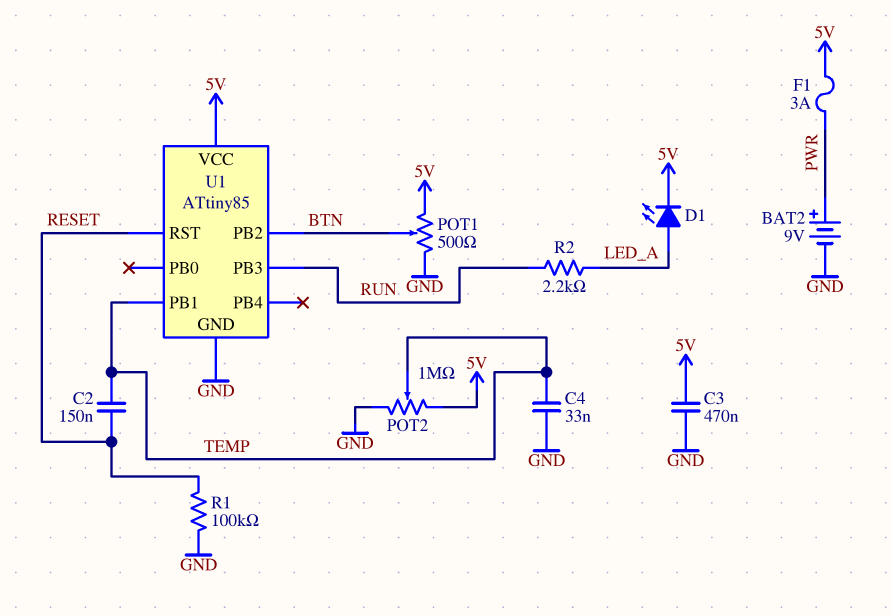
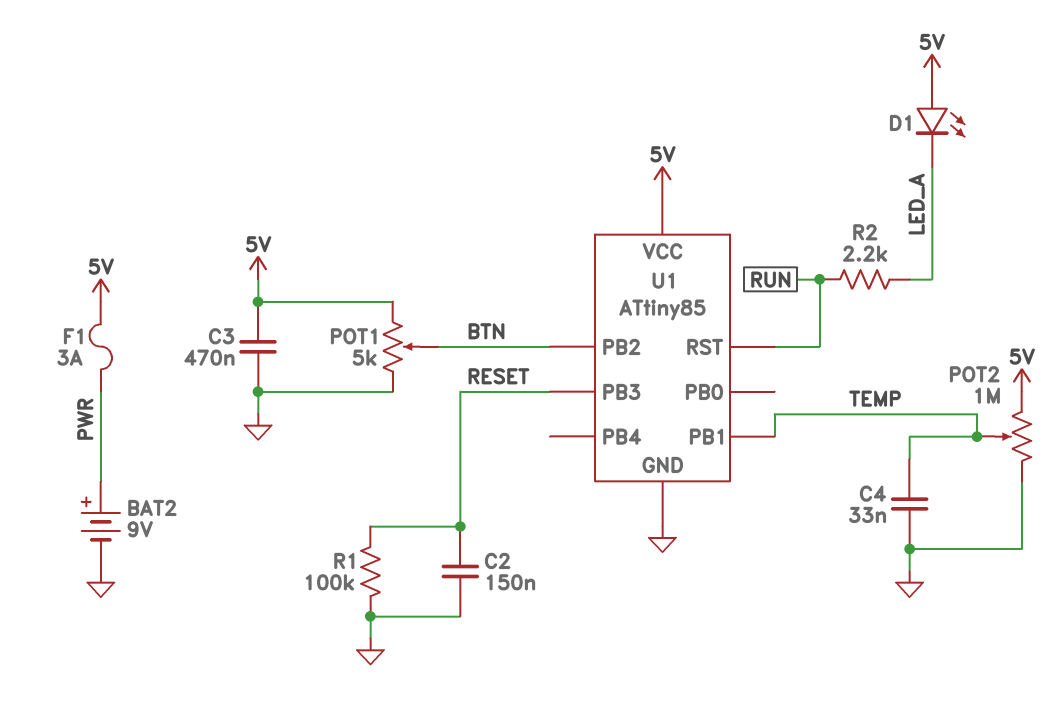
C2: 150nF (RESET, TEMP) -> 150nF (GND, RESET)
D1: LED (A LED_A, K 5V) -> LED (A 5V, K LED_A)
POT1: 500 (5V, GND, wiper BTN) -> 5k (5V, GND, wiper BTN)
U1 pin PB3: RUN -> RESET
U1 pin RST: RESET -> RUN

